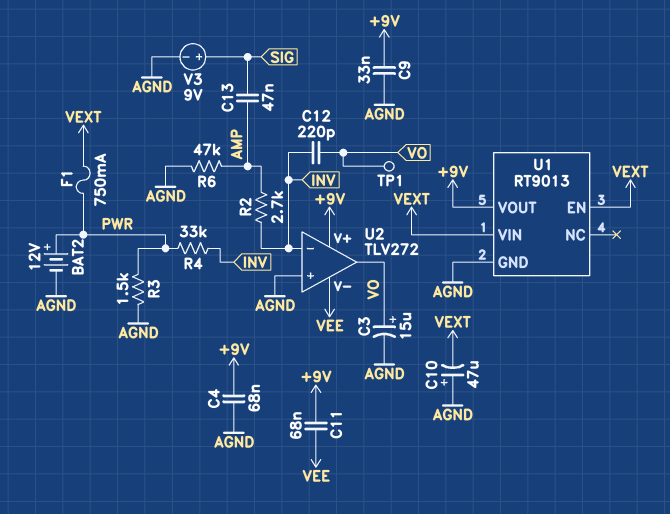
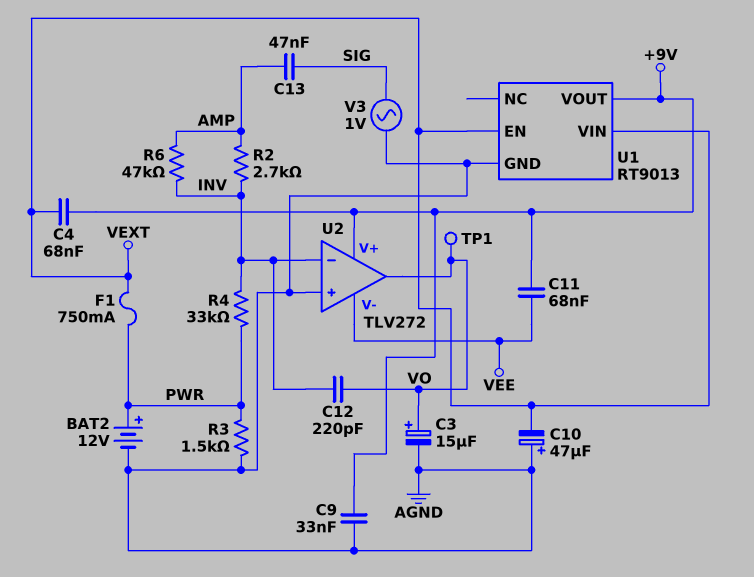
C4: 68nF (+9V, AGND) -> 68nF (+9V, VEXT)
R6: 47k (AGND, AMP) -> 47k (AMP, INV)
V3: 9V (plus SIG, minus AGND) -> AC 1V (AGND, SIG)

